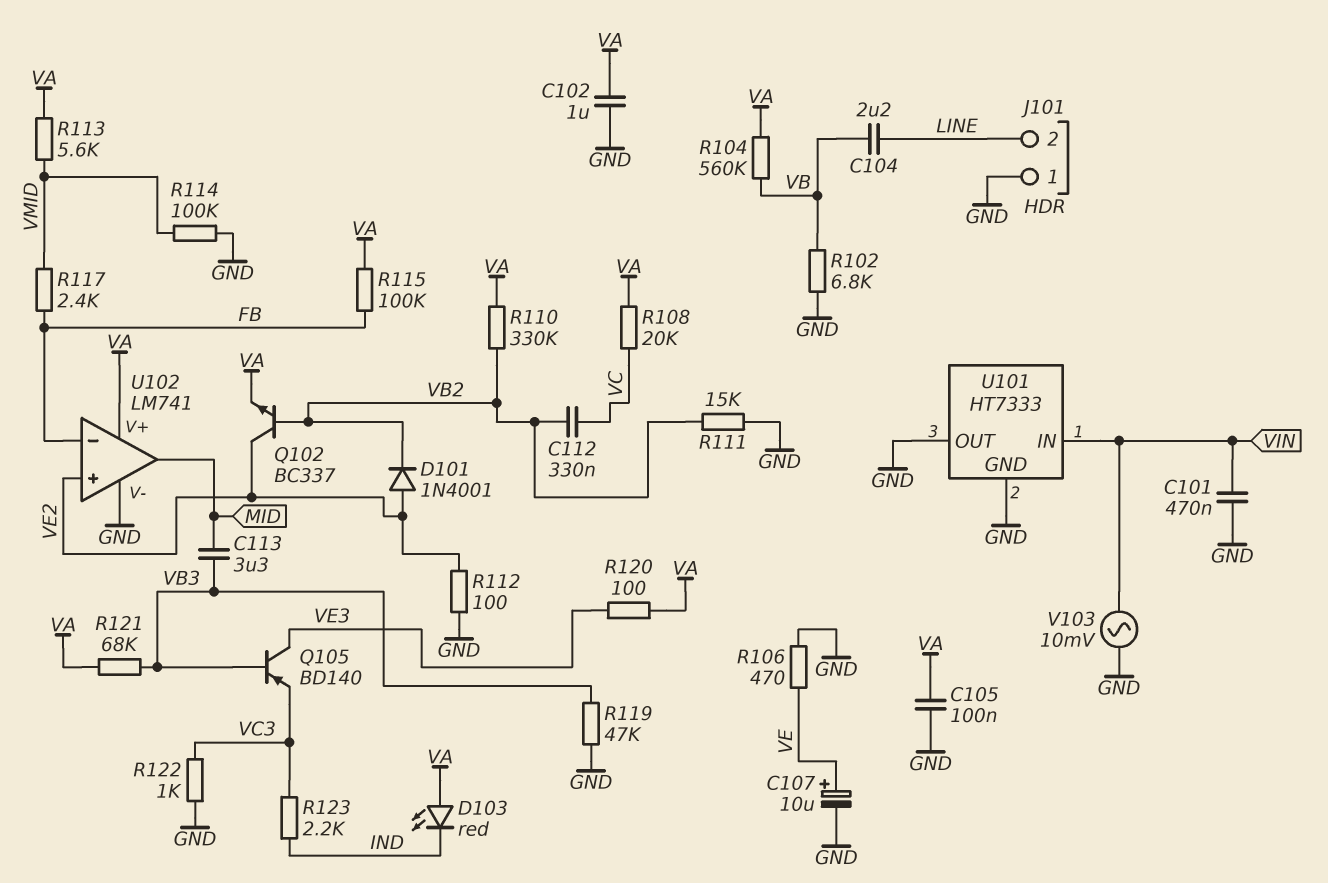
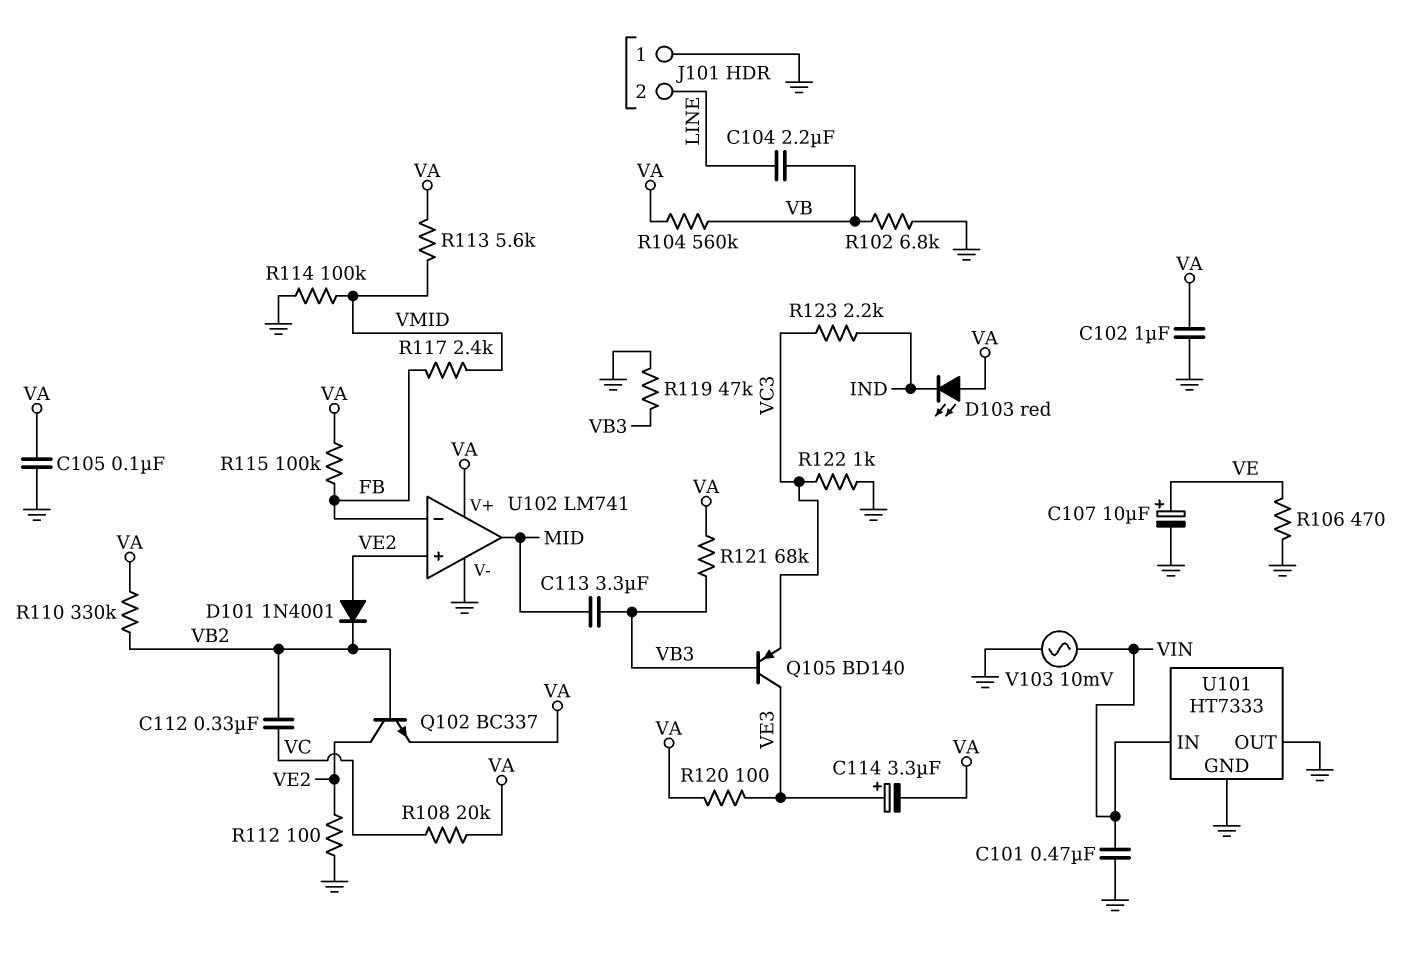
C114: none -> 3.3uF (plus VE3, minus VA)
R111: 15k (GND, VB2) -> none

